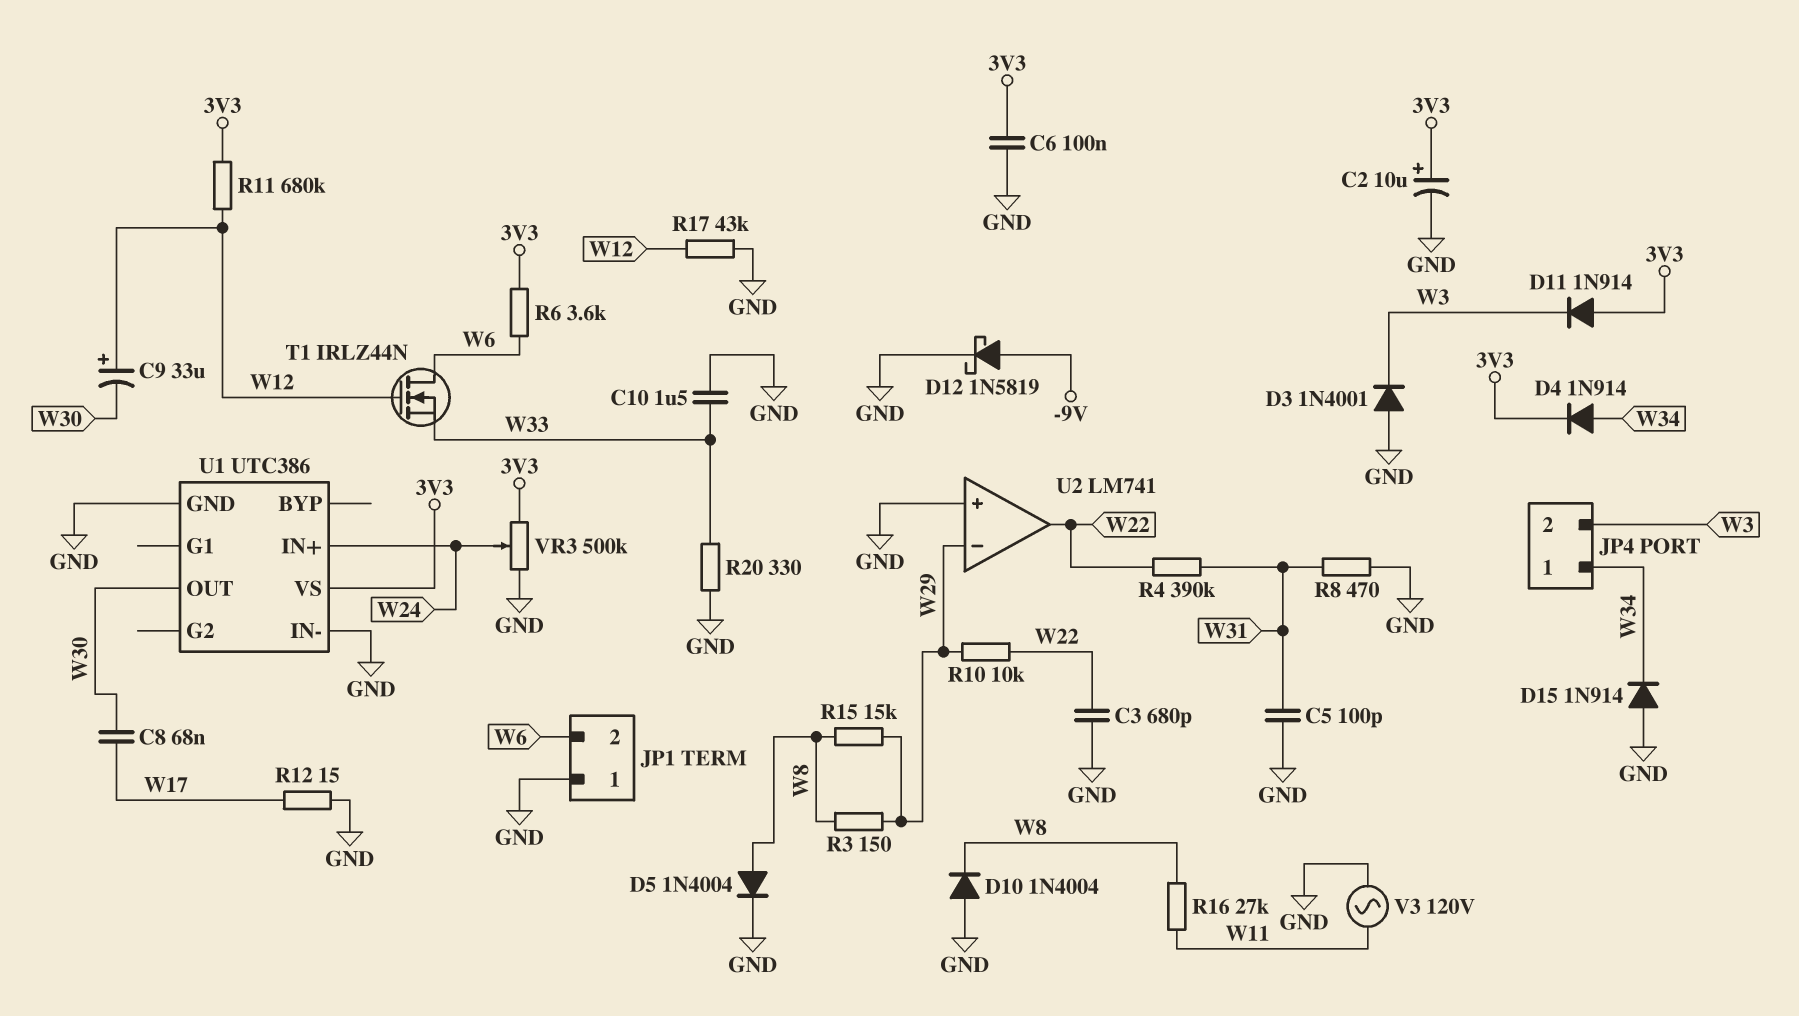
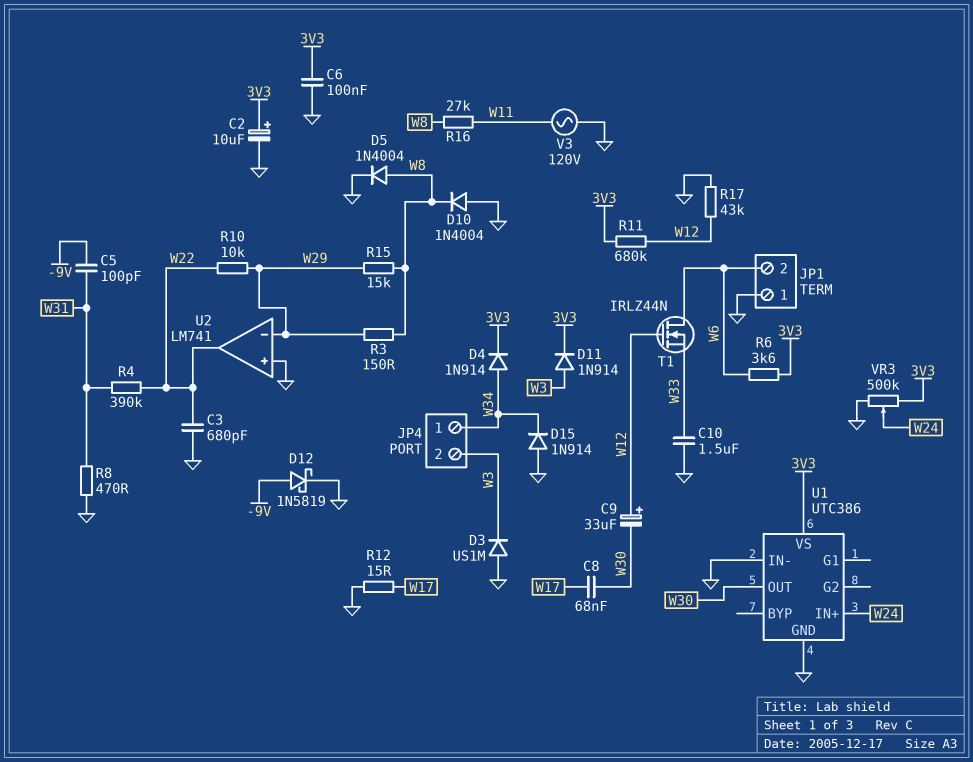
C5: 100pF (GND, W31) -> 100pF (-9V, W31)
D3: diode 1N4001 (A GND, K W3) -> diode US1M (A GND, K W3)
D11: diode 1N914 (A 3V3, K W3) -> diode 1N914 (A W3, K 3V3)
R20: 330 (GND, W33) -> none

